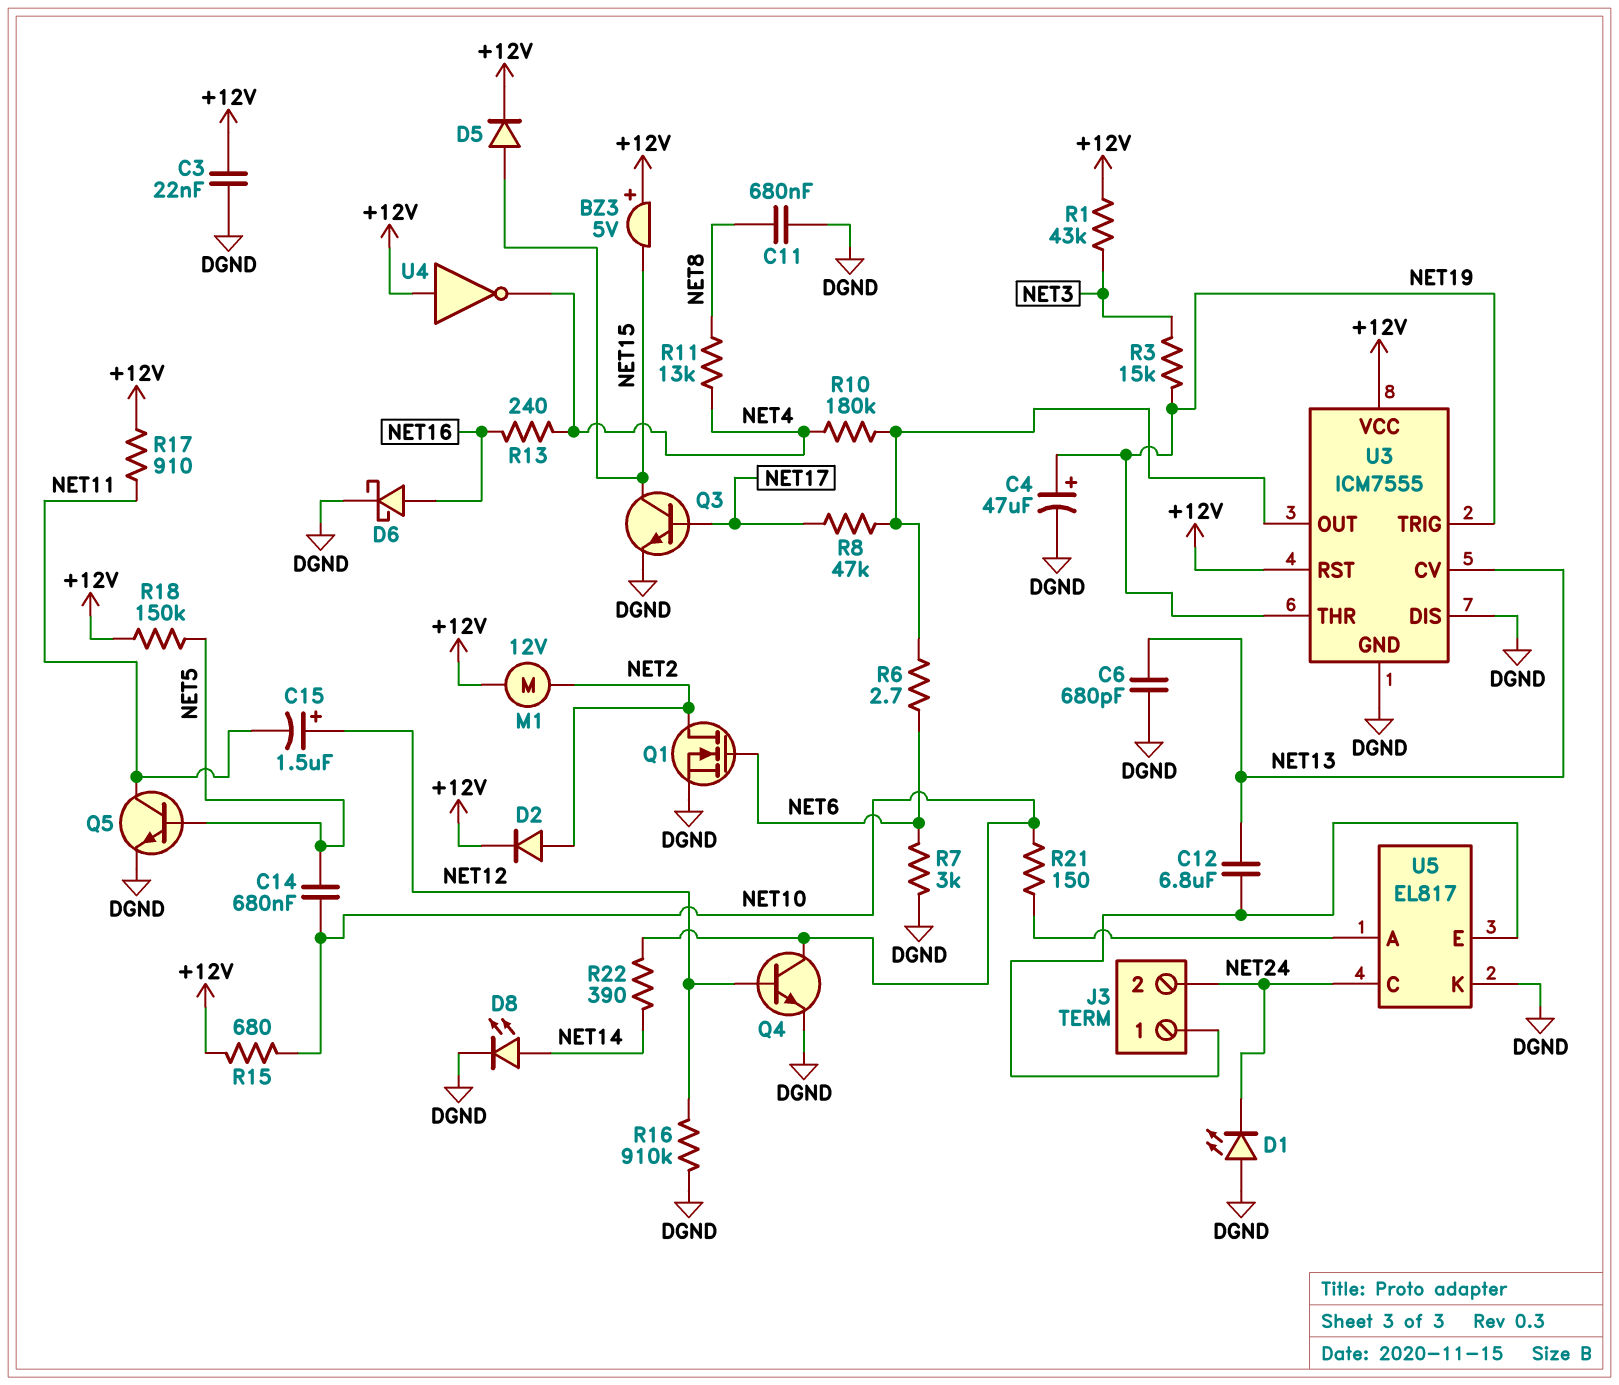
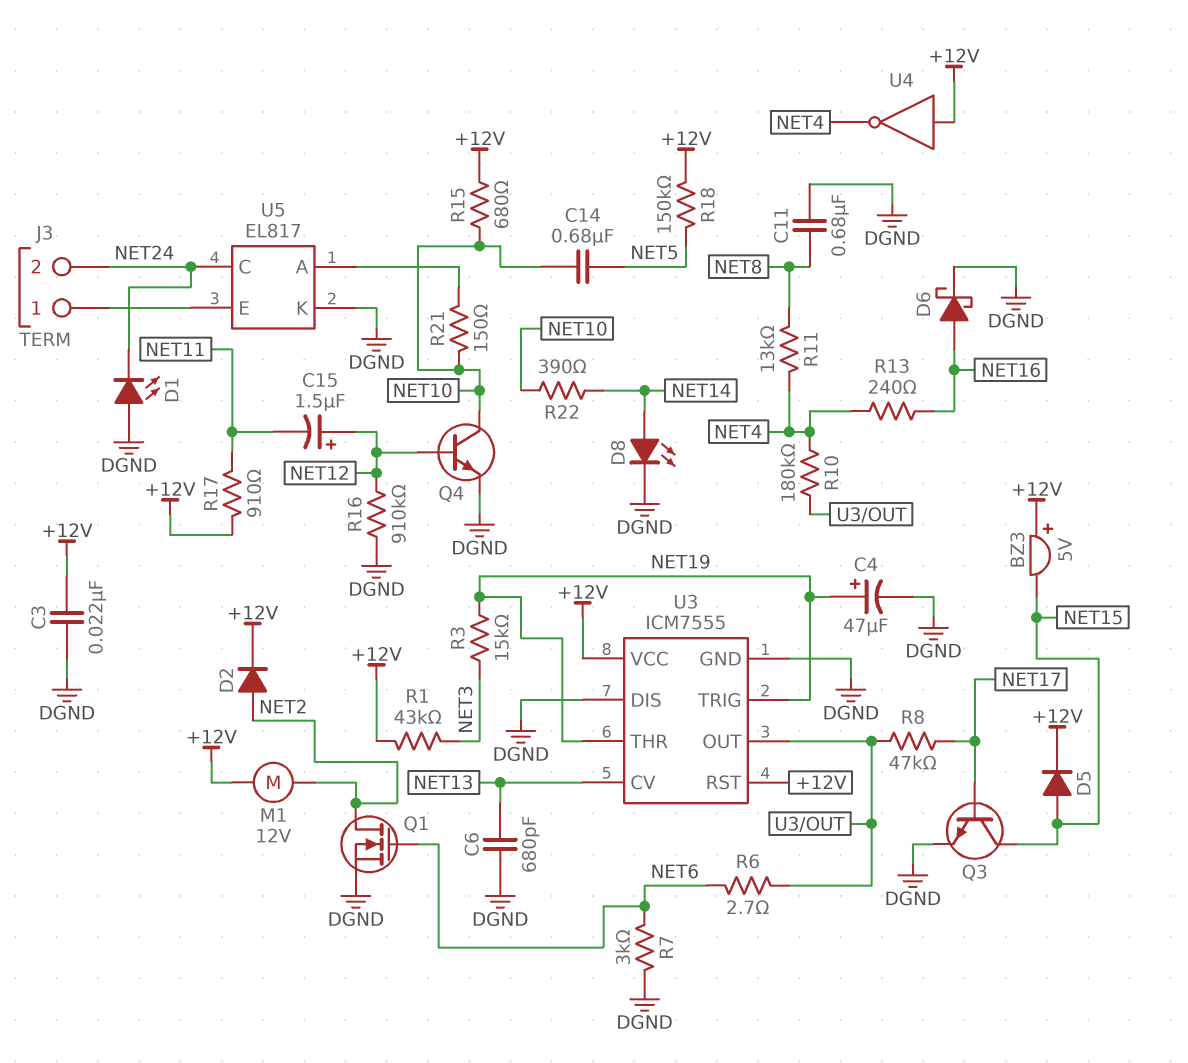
C12: 6.8uF (J3/1, NET13) -> none
Q5: NPN (B NET5, C NET11, E DGND) -> none

